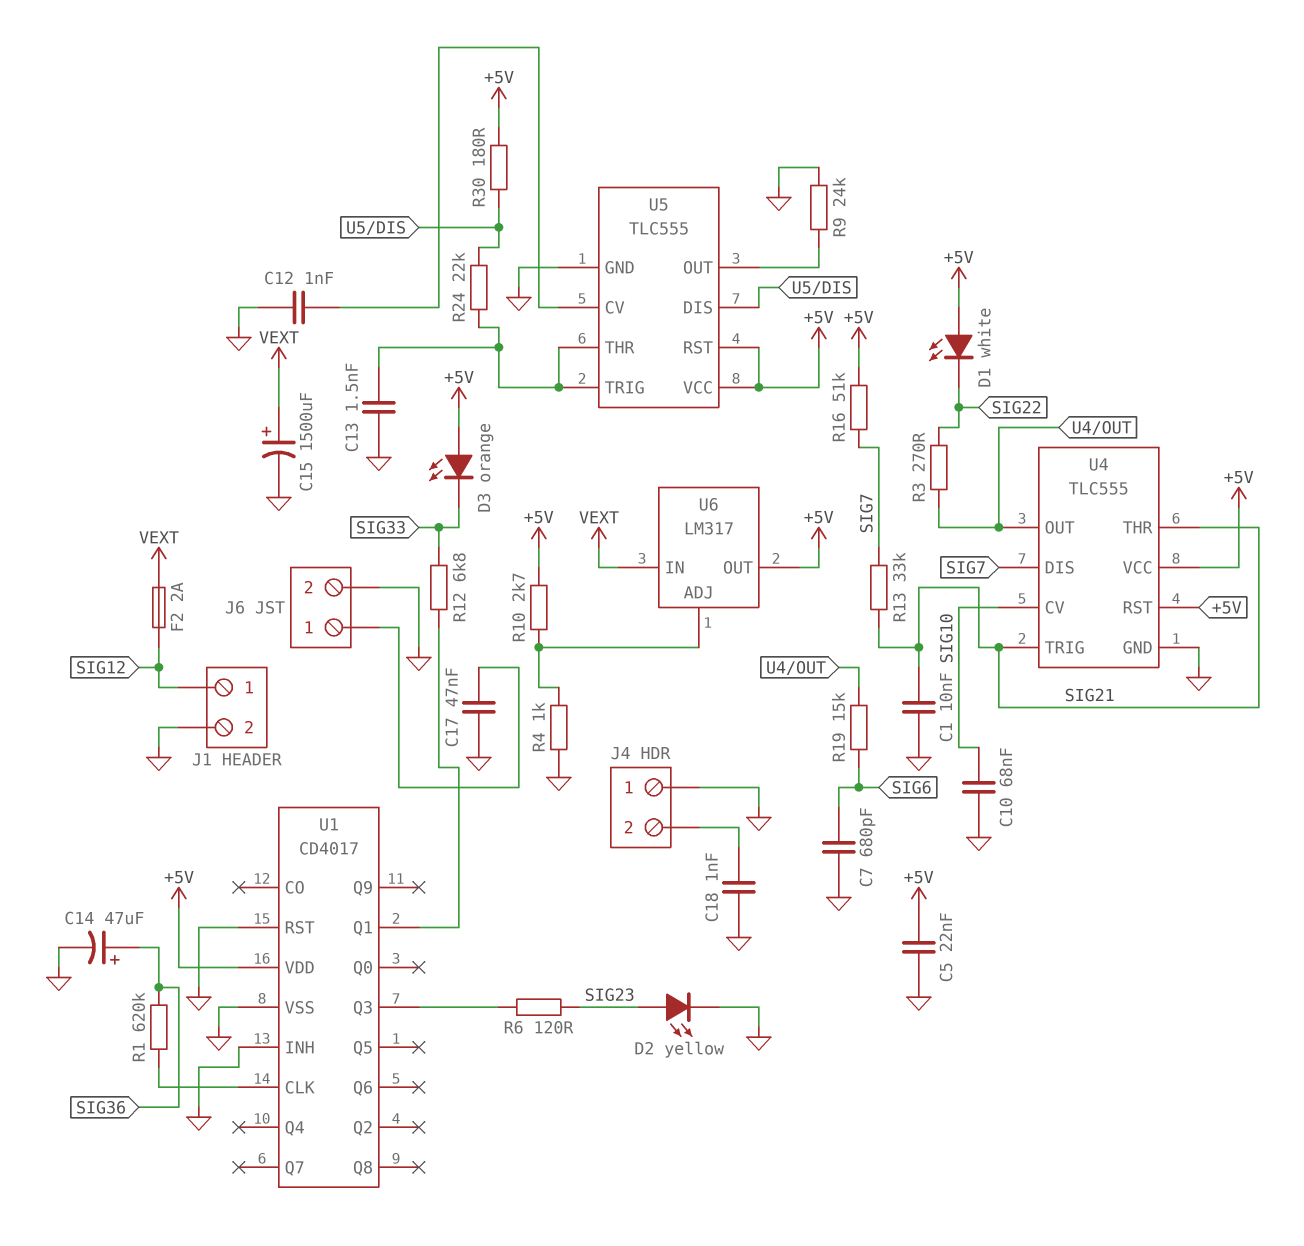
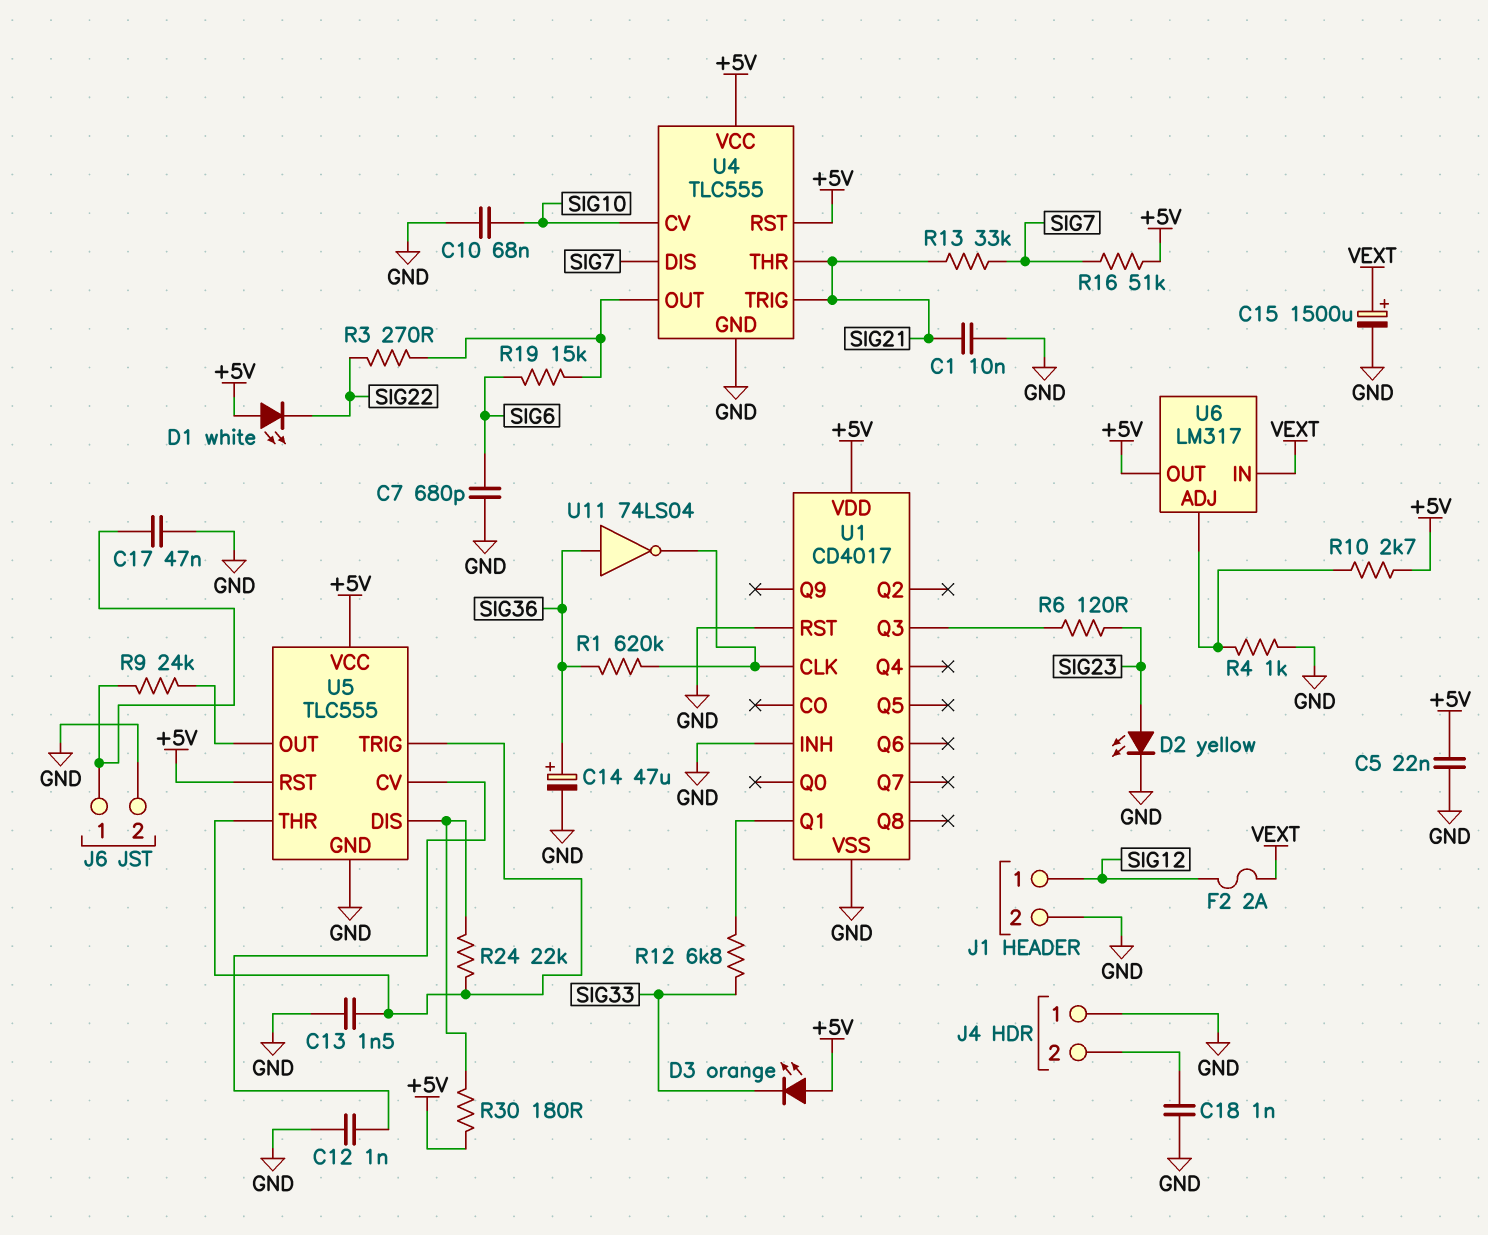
R9: 24k (GND, U5/OUT) -> 24k (J6/1, U5/OUT)
U11: none -> NOT 74LS04 (in SIG36, out U1/CLK)

